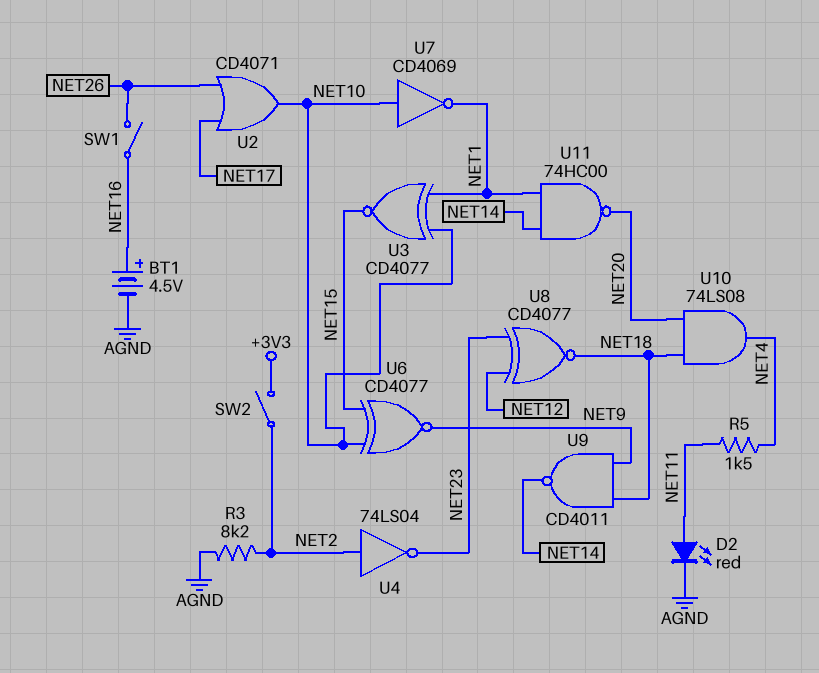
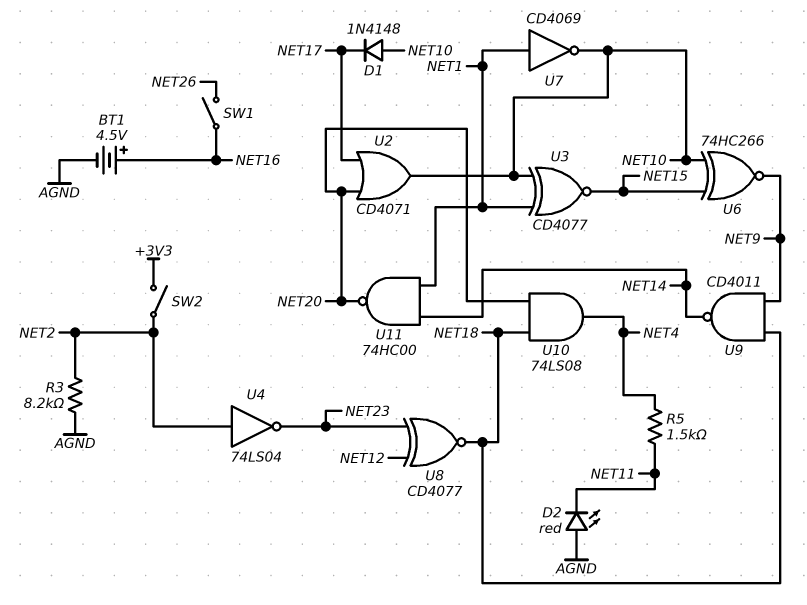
D1: none -> diode 1N4148 (A NET10, K NET17)
D2: LED red (A NET11, K AGND) -> LED red (A AGND, K NET11)
U2: OR CD4071 (in NET17, in NET26, out NET10) -> OR CD4071 (in NET17, in NET20, out NET10)
U6: XNOR CD4077 (in NET10, in NET15, out NET9) -> XNOR 74HC266 (in NET10, in NET15, out NET9)
U7: NOT CD4069 (in NET10, out NET1) -> NOT CD4069 (in NET1, out NET10)

